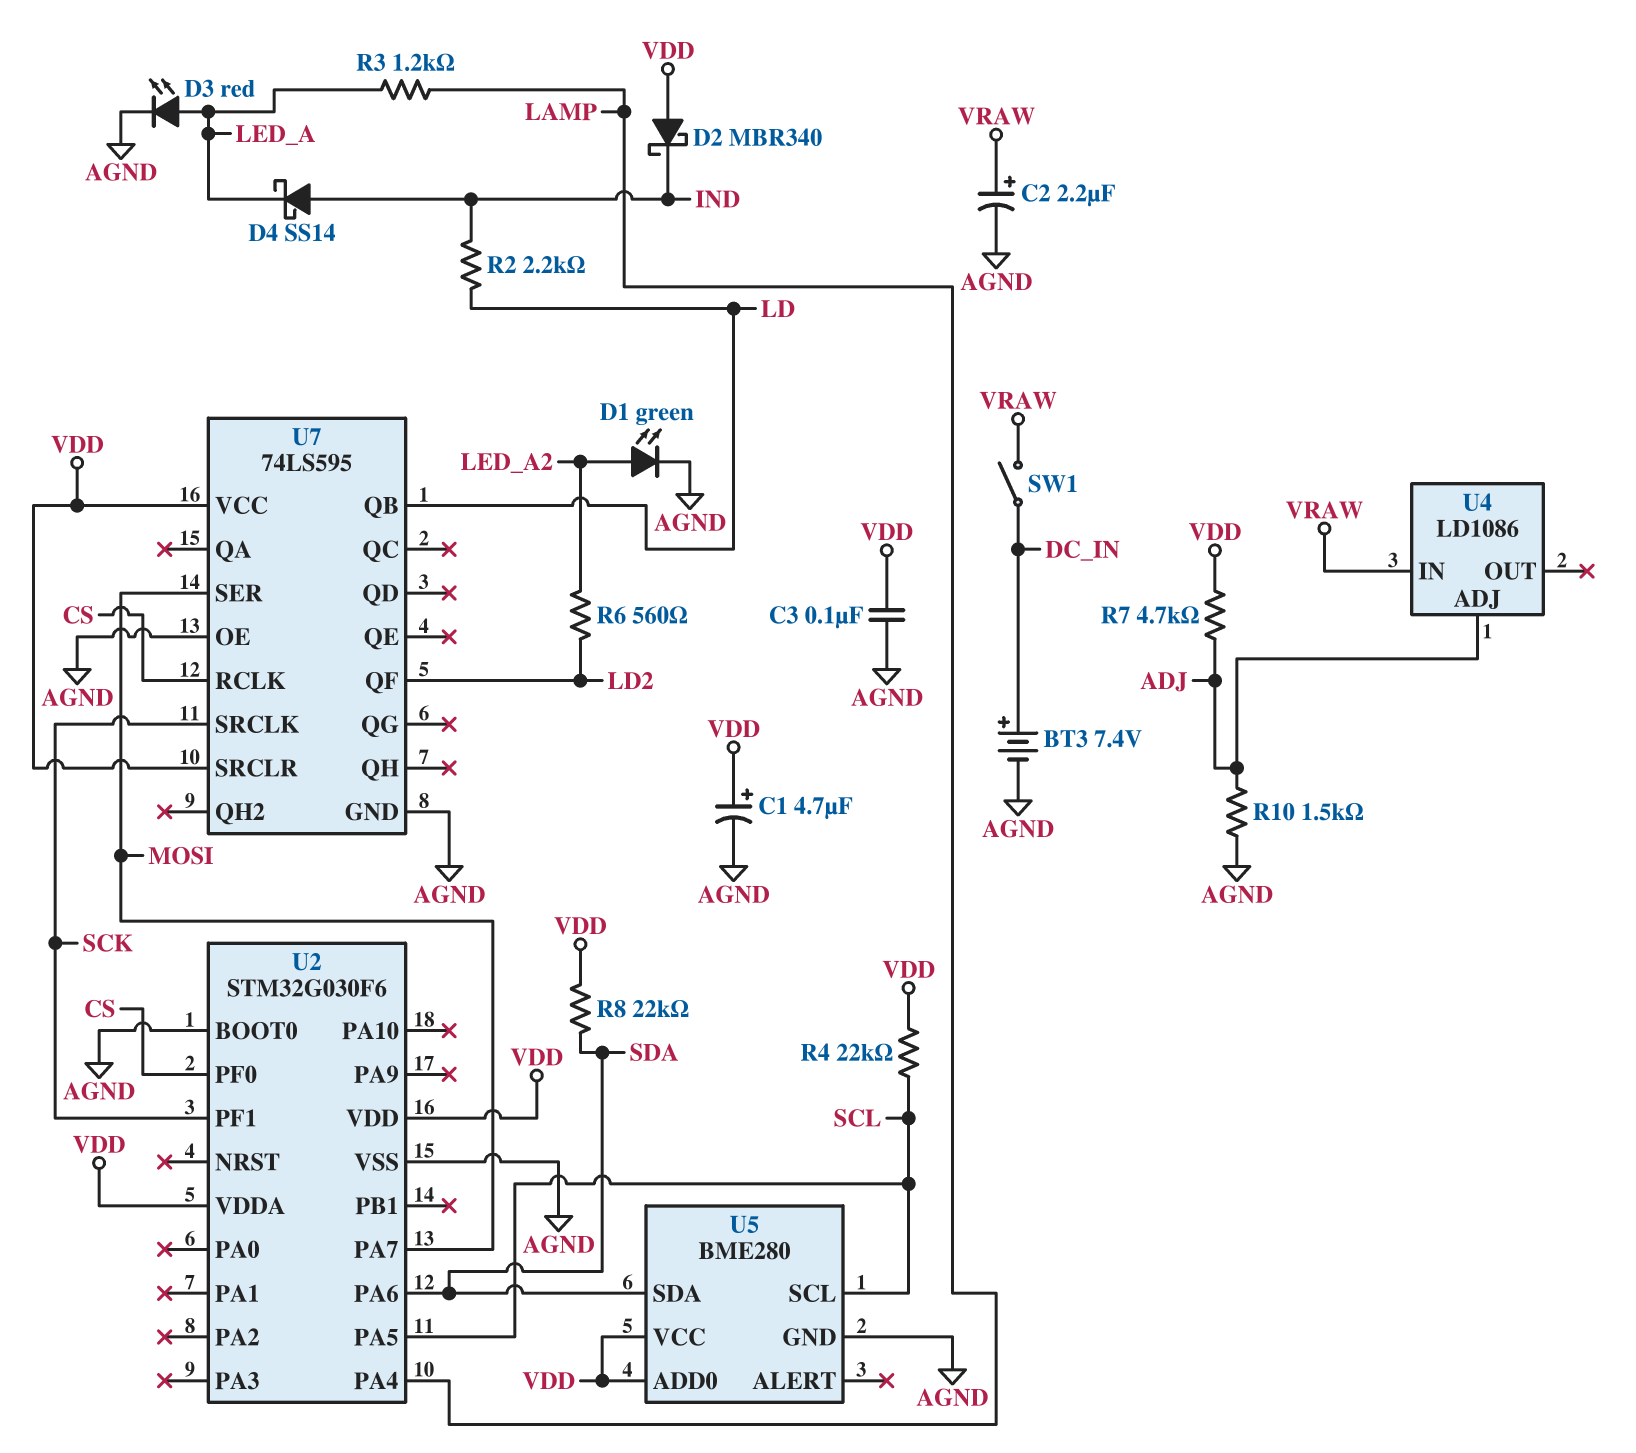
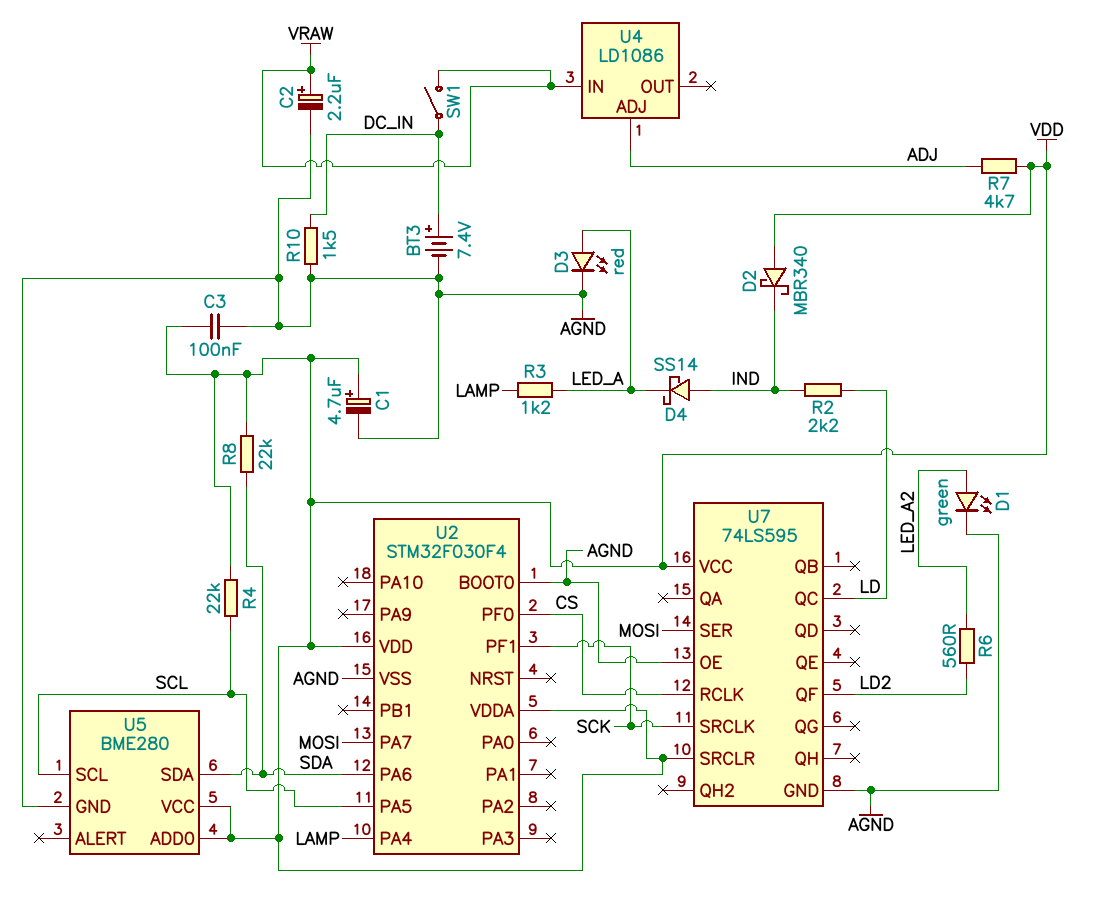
R10: 1.5k (ADJ, AGND) -> 1.5k (AGND, DC_IN)
U2: STM32G030F6 -> STM32F030F4
U7 pin QB: LD -> none
U7 pin QC: none -> LD

